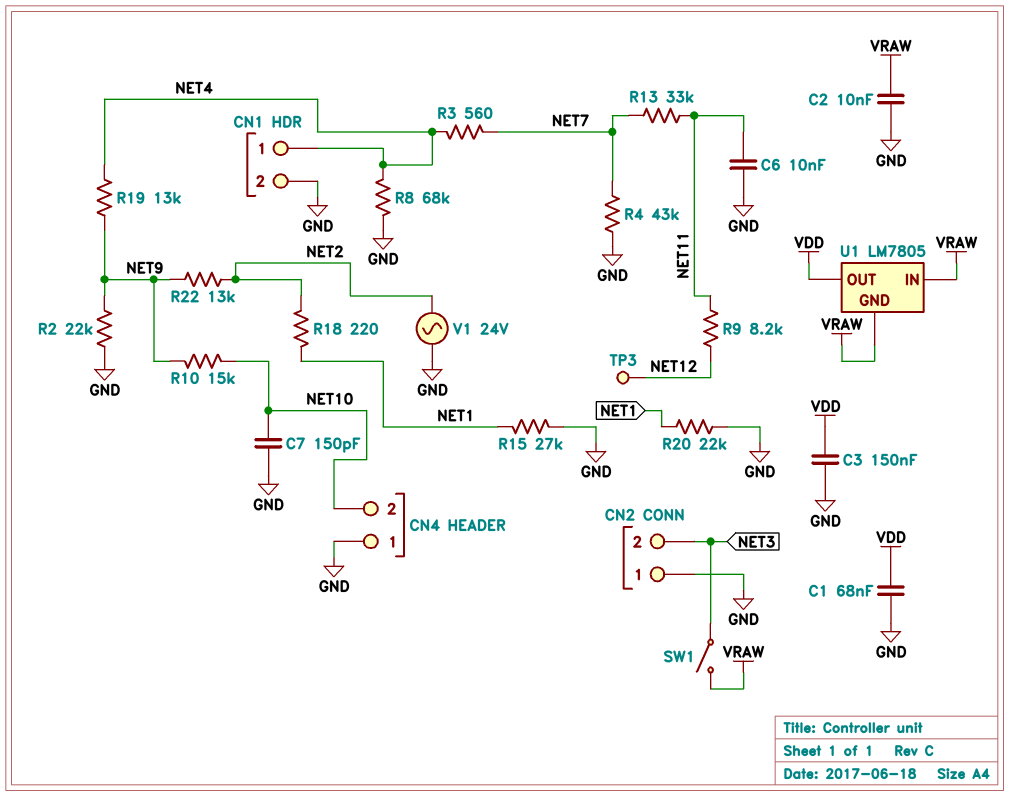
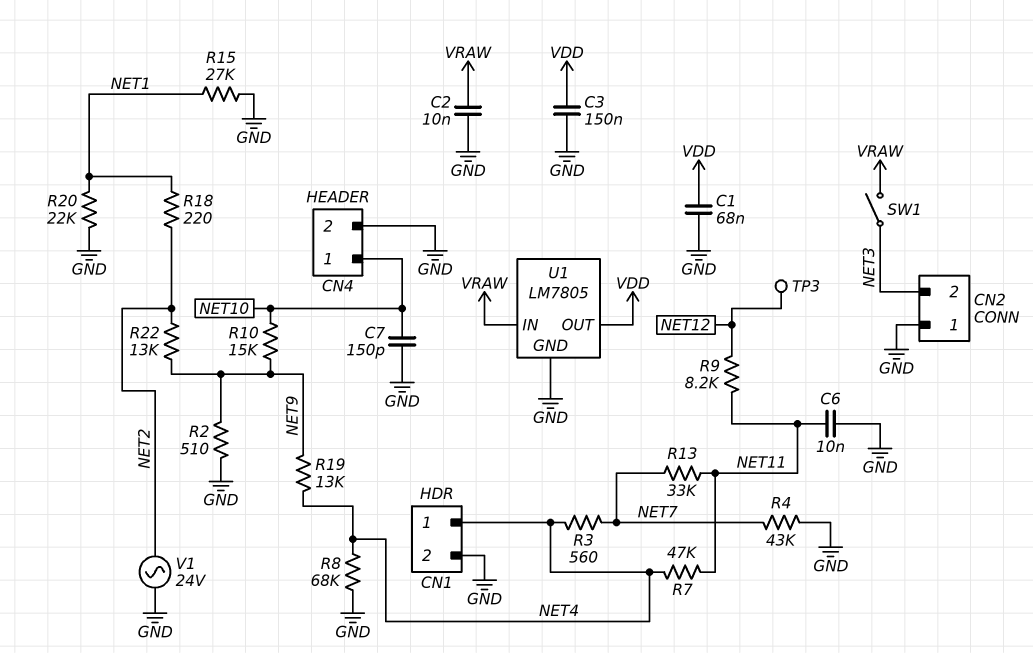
CN4 pin 1: GND -> NET10
CN4 pin 2: NET10 -> GND
R2: 22k (GND, NET9) -> 510 (GND, NET9)
R7: none -> 47k (NET4, NET11)
U1 pin GND: VRAW -> GND

